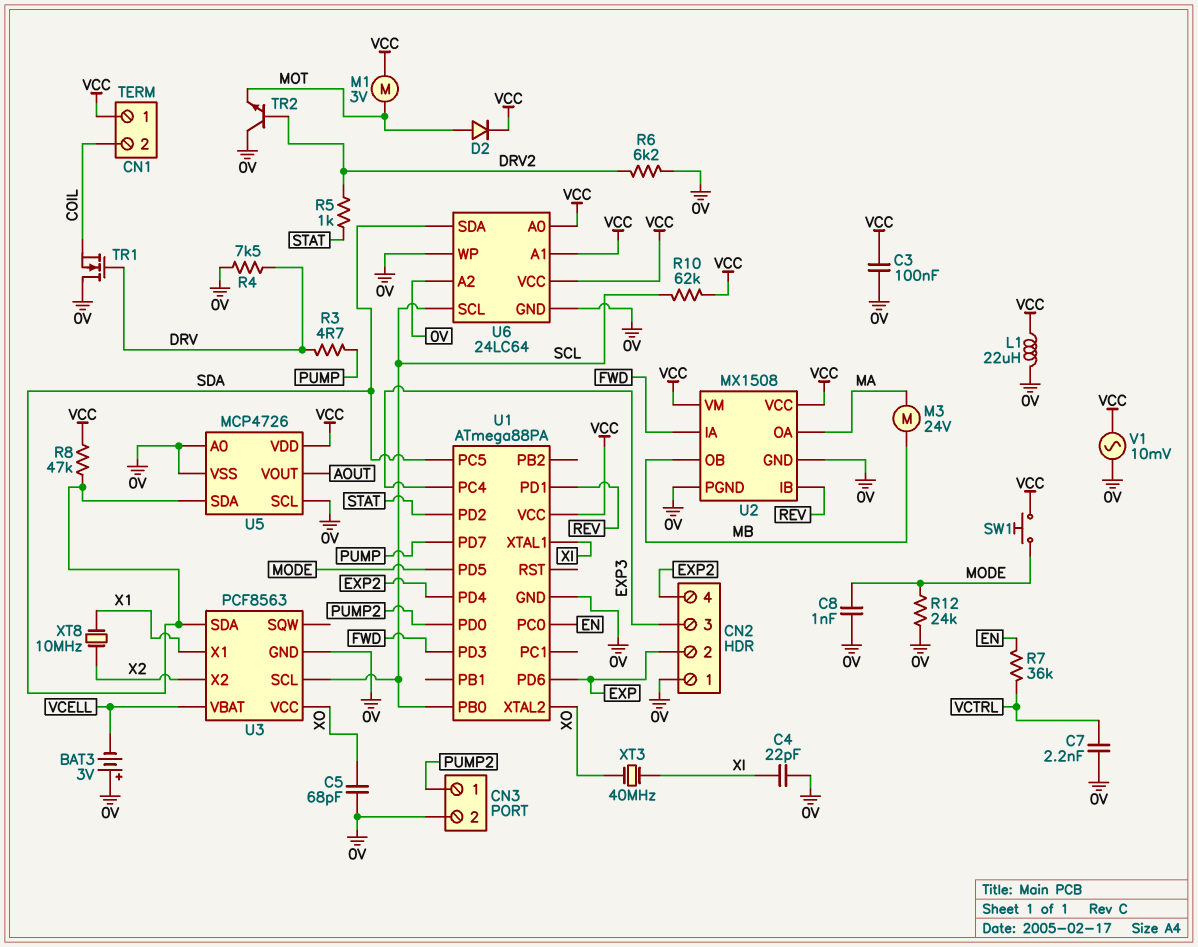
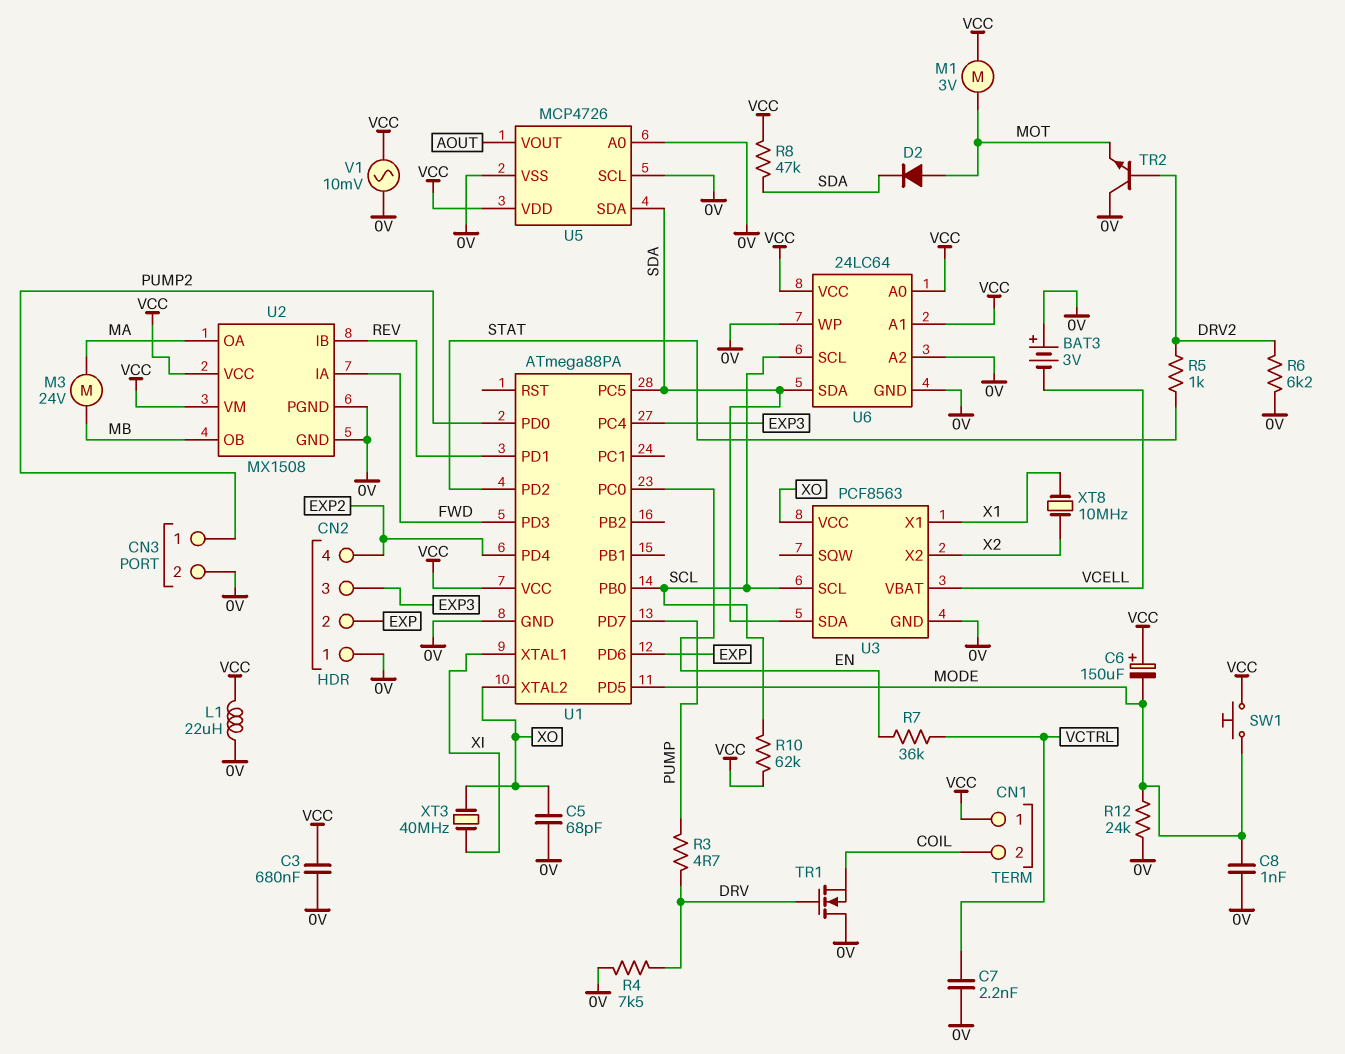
C3: 100nF (0V, VCC) -> 680nF (0V, VCC)
C4: 22pF (0V, XI) -> none
C6: none -> 150uF (plus VCC, minus MODE)
D2: diode (A MOT, K VCC) -> diode (A MOT, K SDA)

